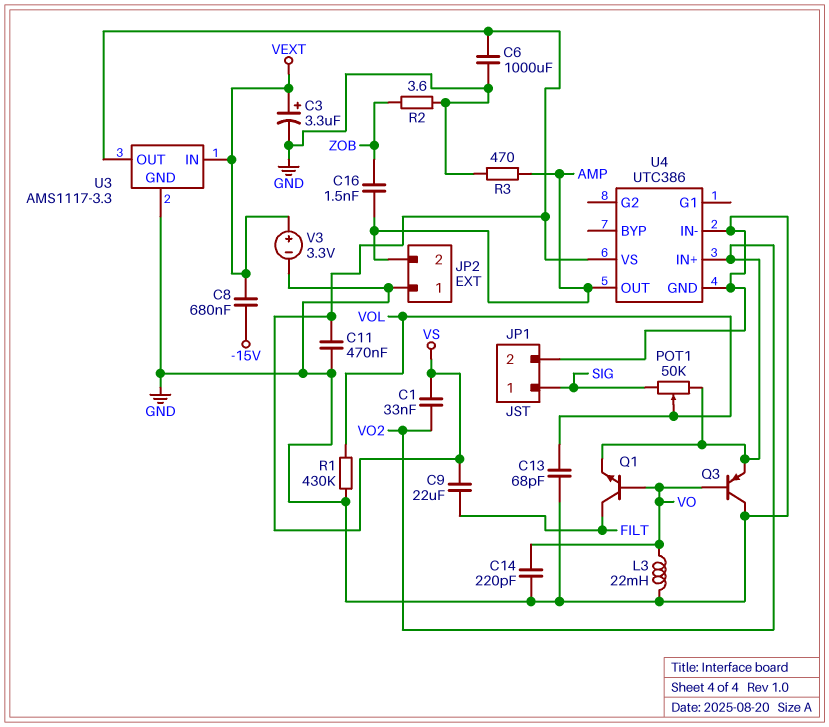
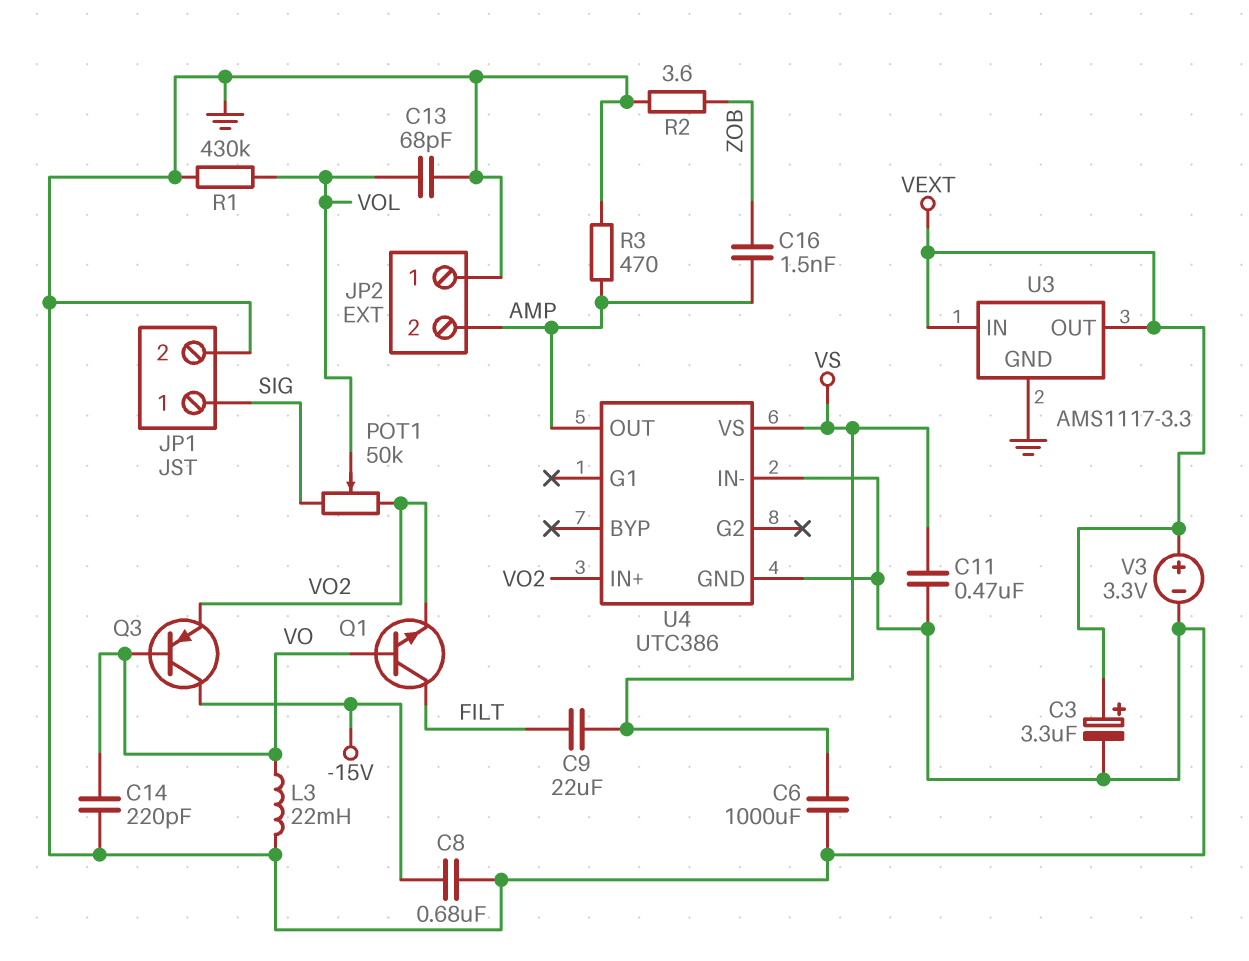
C1: 33nF (VO2, VS) -> none
C8: 680nF (-15V, VEXT) -> 680nF (-15V, GND)
Q3: PNP (B VO, C GND, E VO2) -> PNP (B VO, C -15V, E VO2)
U3 pin OUT: VS -> VEXT

